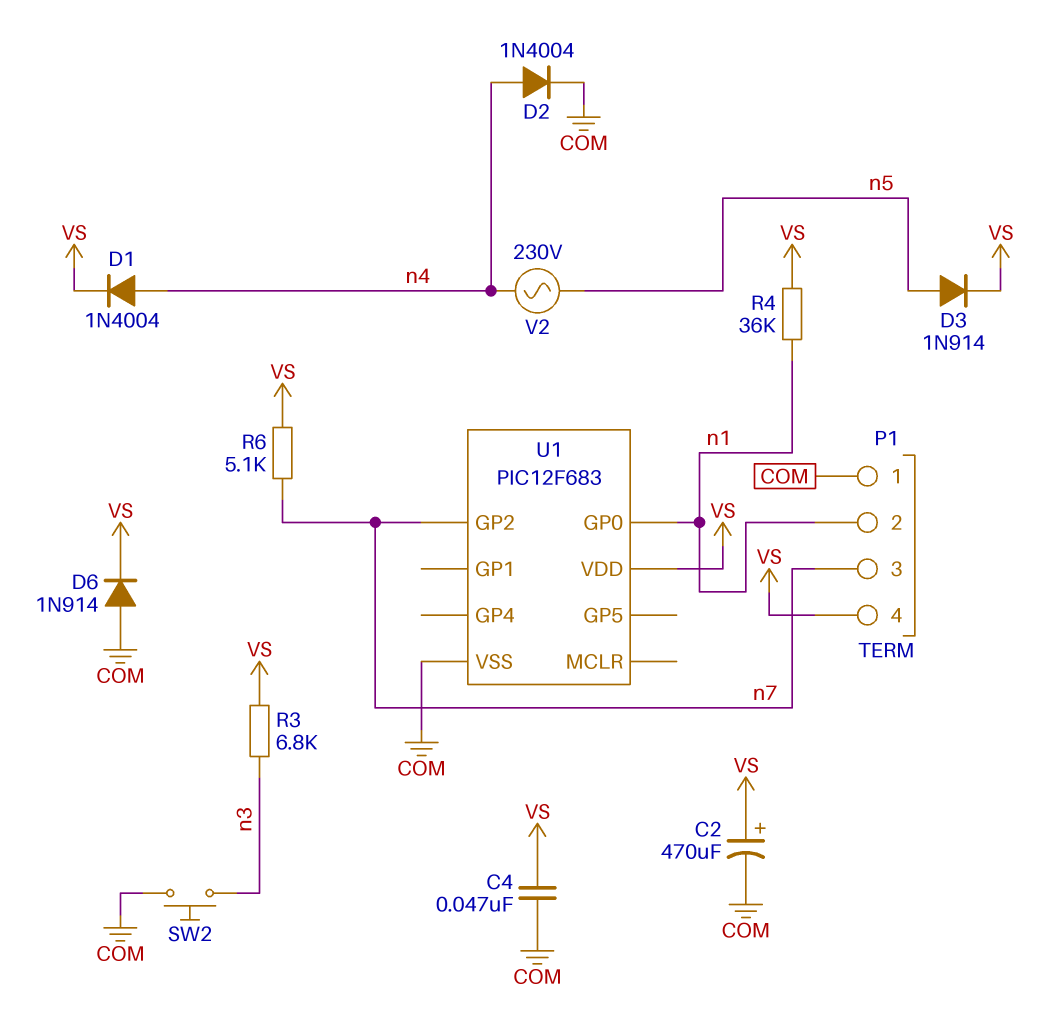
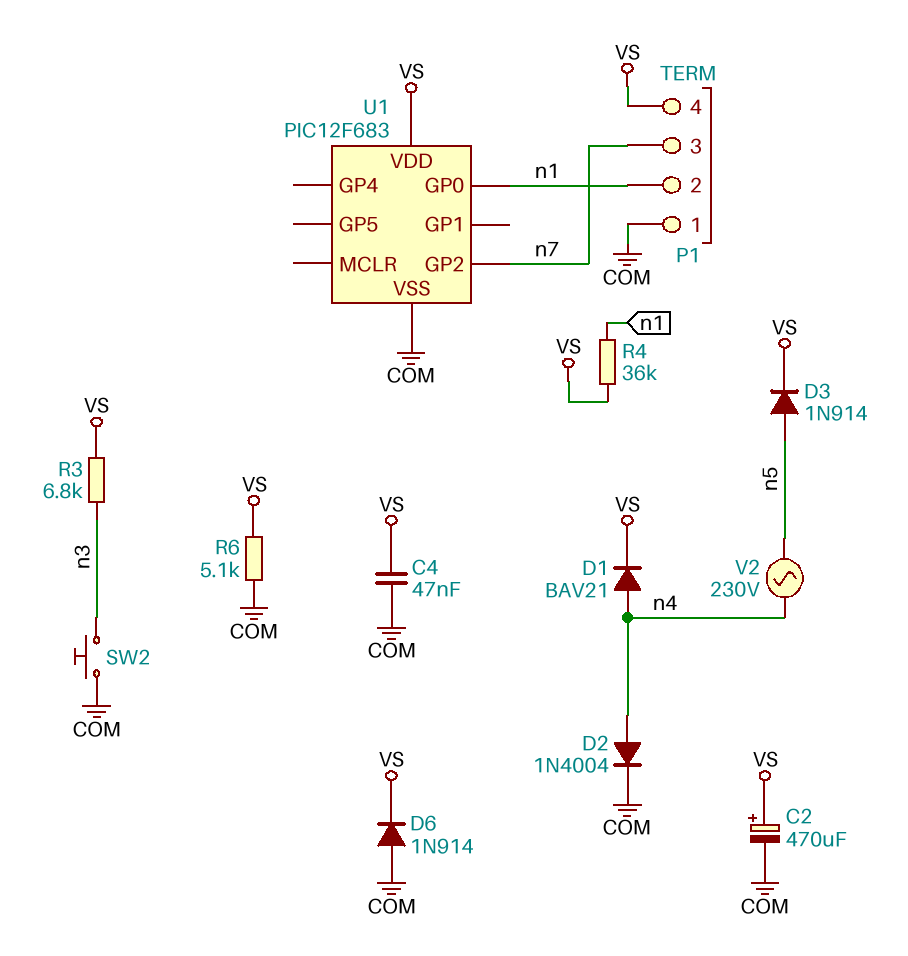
D1: diode 1N4004 (A n4, K VS) -> diode BAV21 (A n4, K VS)
R6: 5.1k (VS, n7) -> 5.1k (COM, VS)

